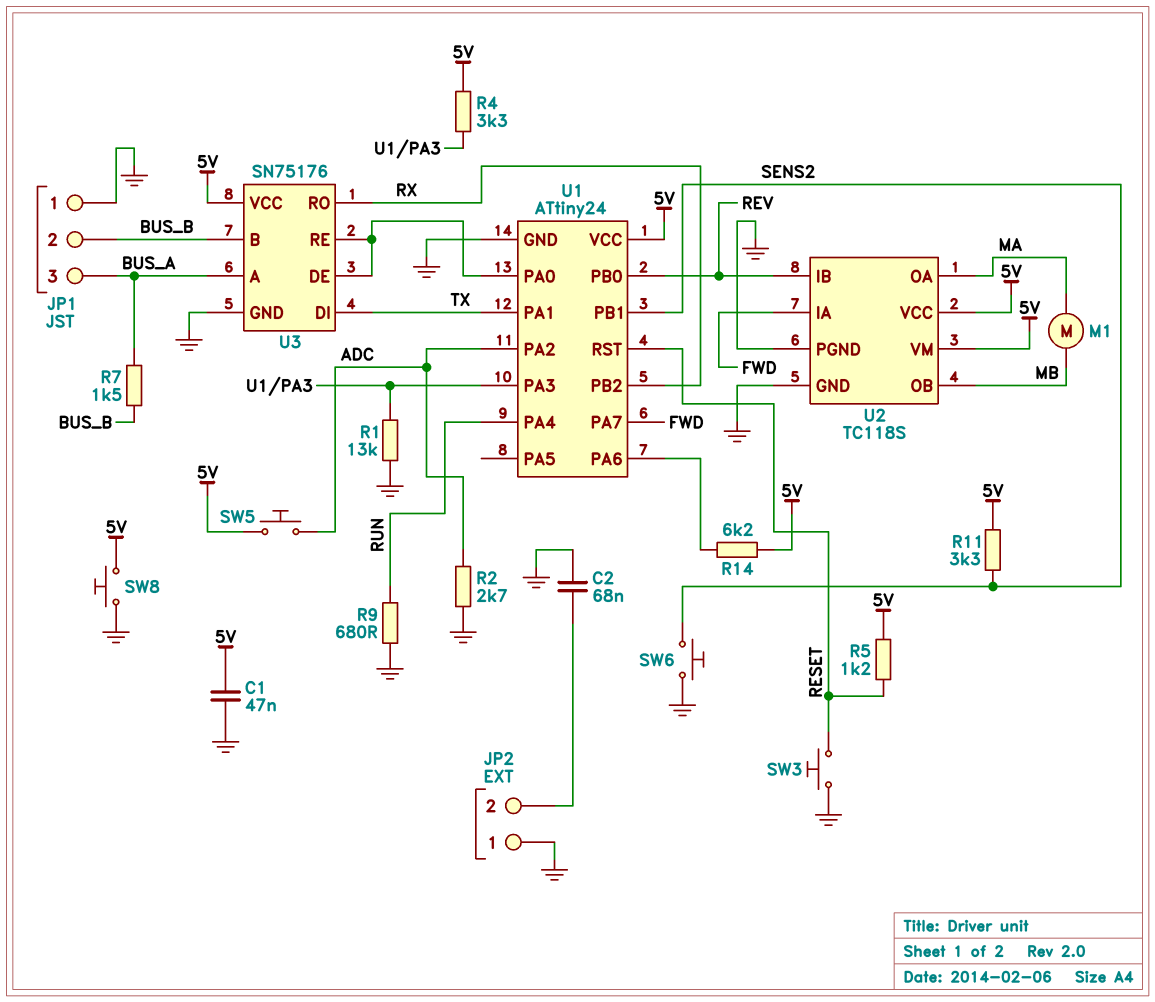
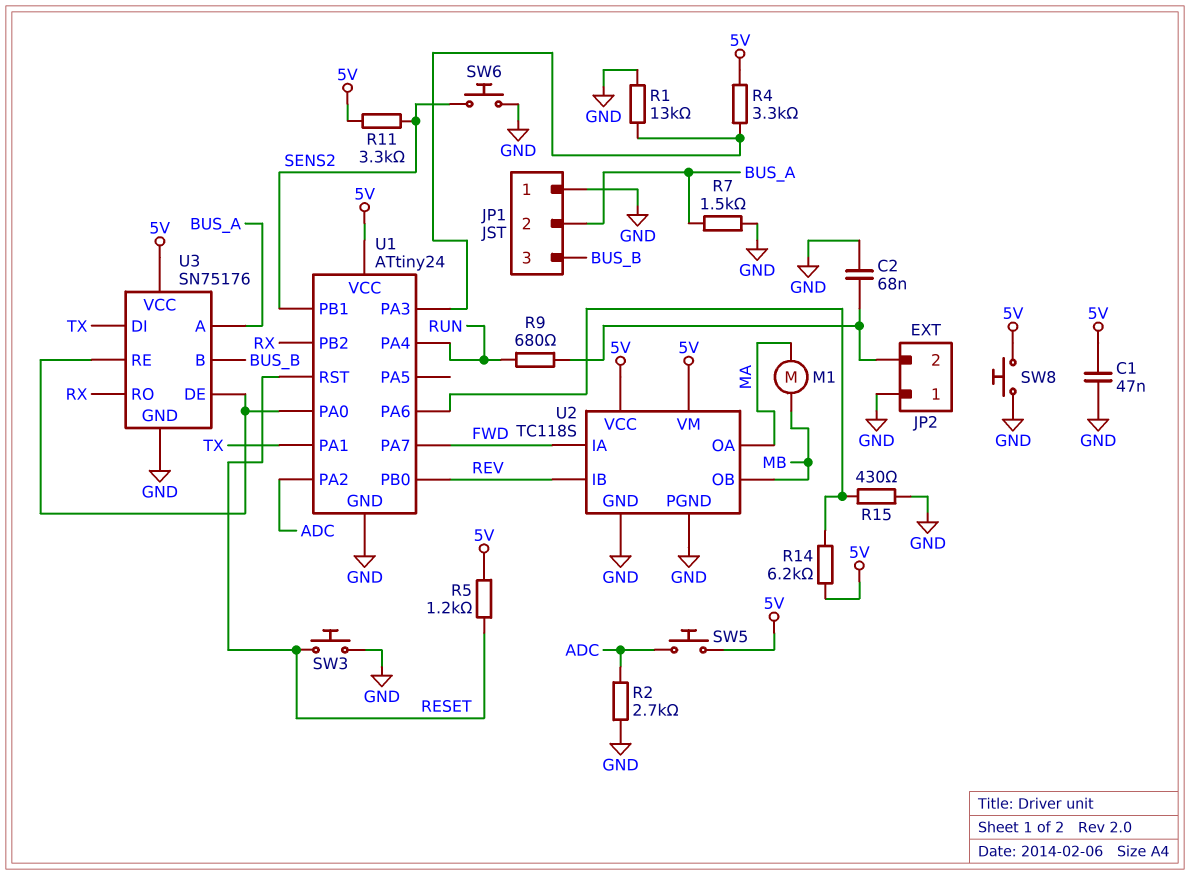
JP1 pin 2: BUS_B -> BUS_A
JP1 pin 3: BUS_A -> BUS_B
R7: 1.5k (BUS_A, BUS_B) -> 1.5k (BUS_A, GND)
R9: 680 (GND, RUN) -> 680 (JP2/2, RUN)
R15: none -> 430 (GND, U1/PA6)

